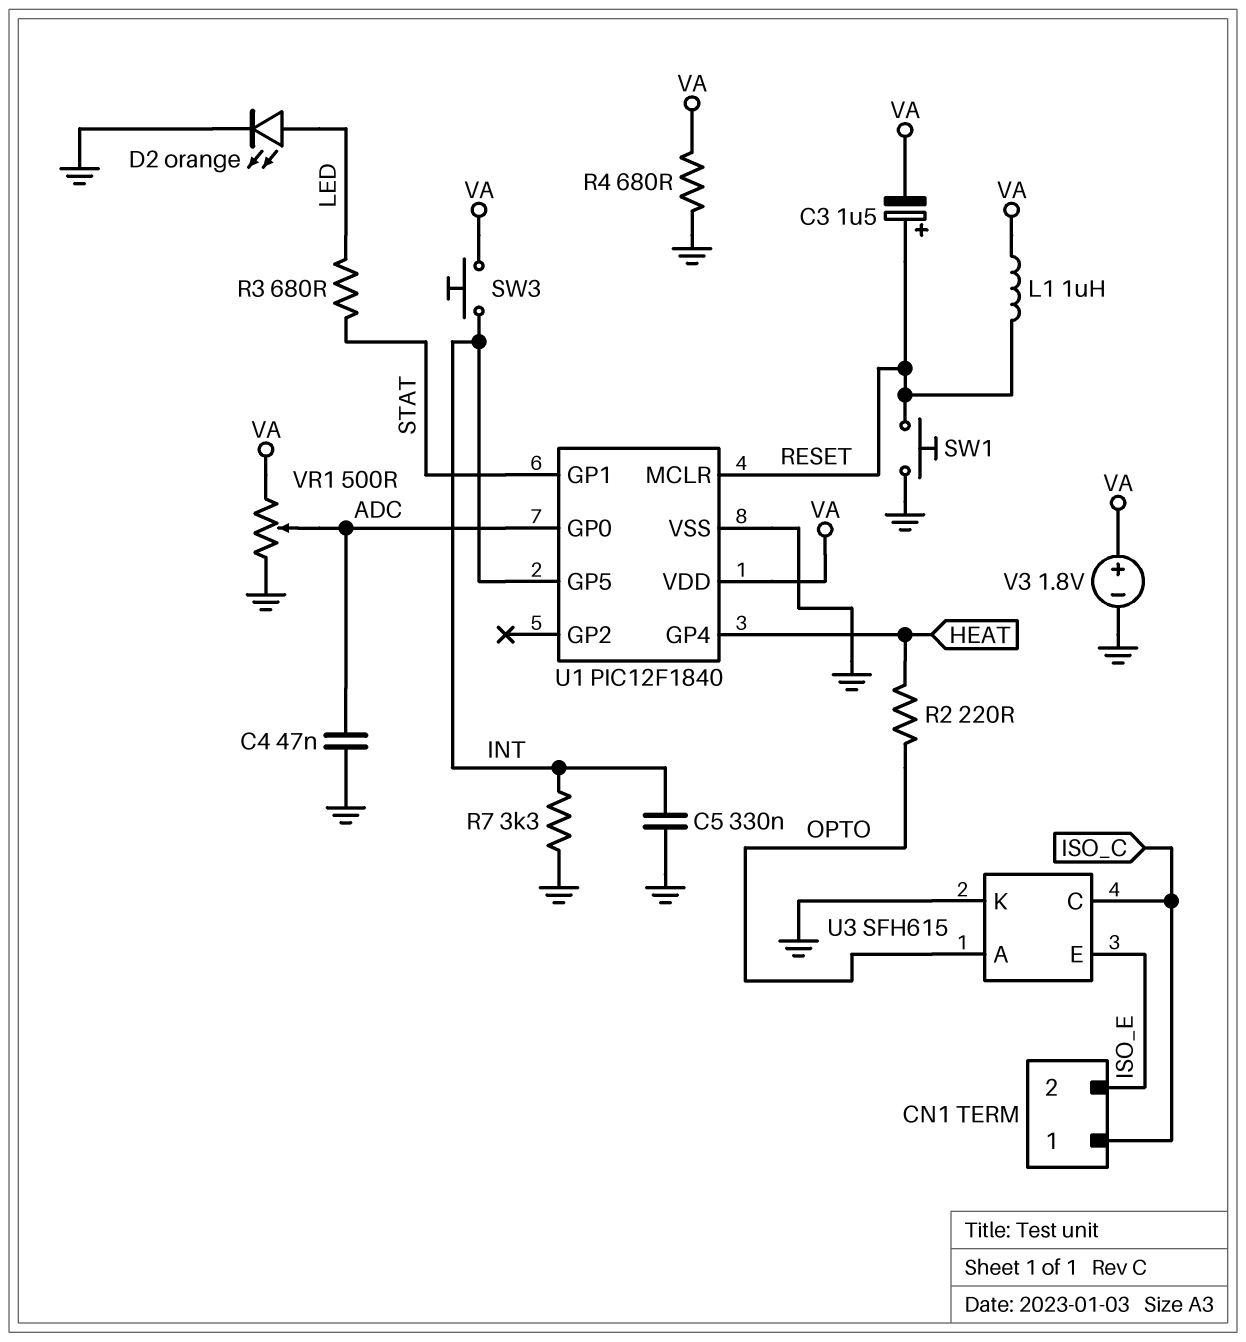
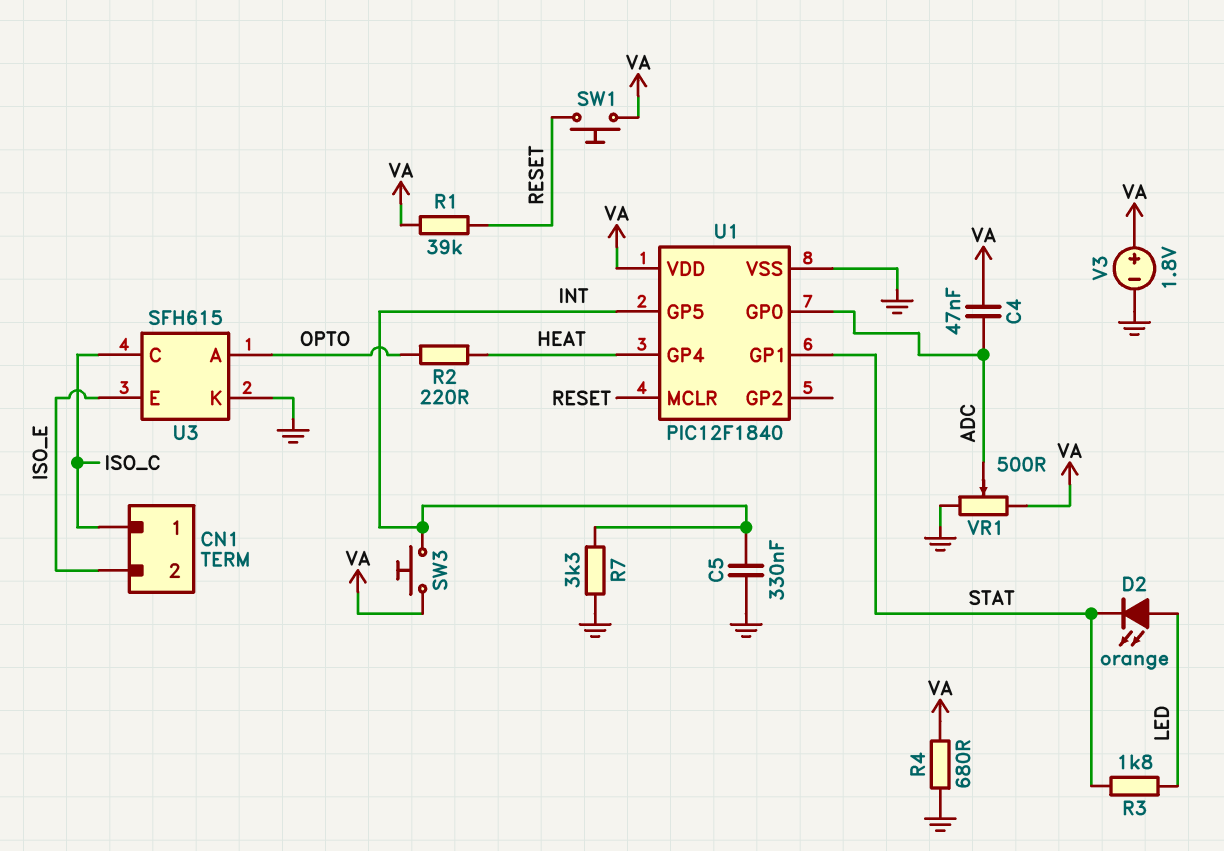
C3: 1.5uF (plus RESET, minus VA) -> none
C4: 47nF (ADC, GND) -> 47nF (ADC, VA)
D2: LED orange (A LED, K GND) -> LED orange (A LED, K STAT)
L1: 1uH (RESET, VA) -> none
R1: none -> 39k (RESET, VA)
R3: 680 (LED, STAT) -> 1.8k (LED, STAT)
SW1: button (GND, RESET) -> button (RESET, VA)

